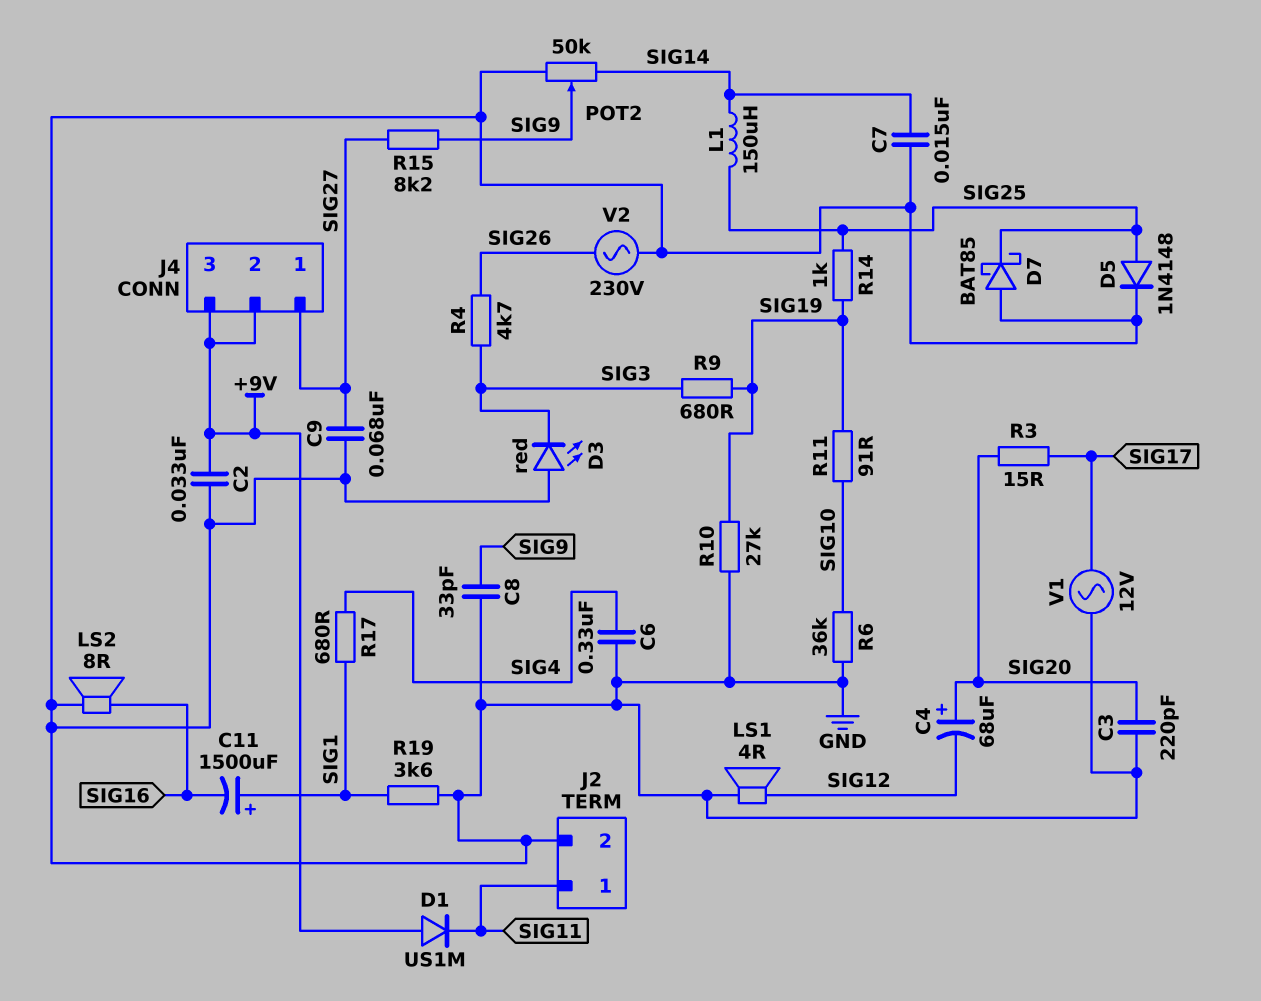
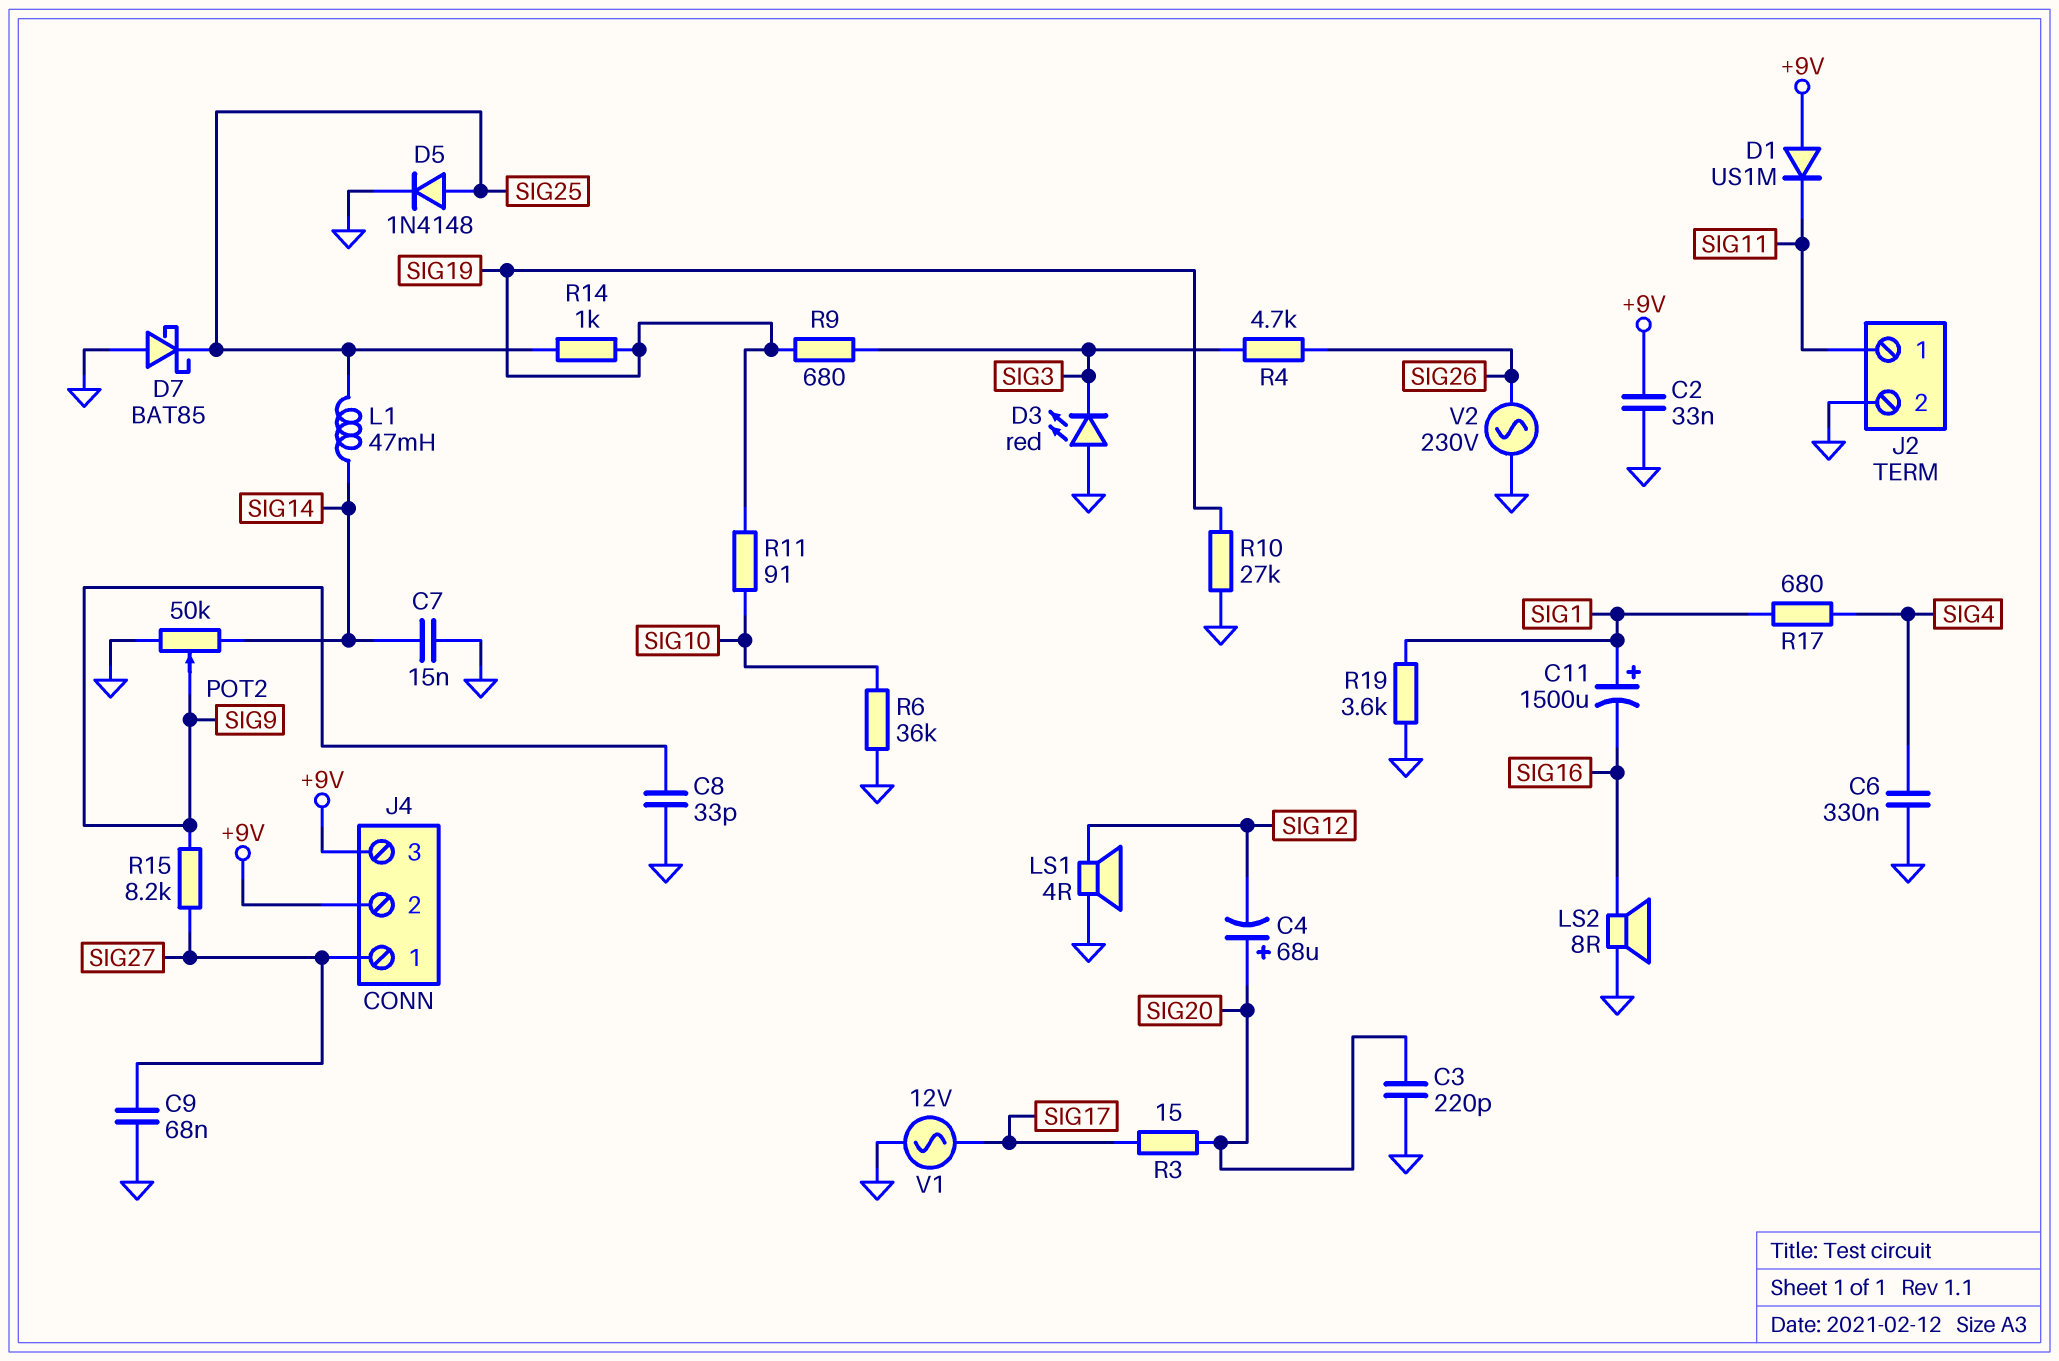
L1: 150uH (SIG14, SIG25) -> 47mH (SIG14, SIG25)

